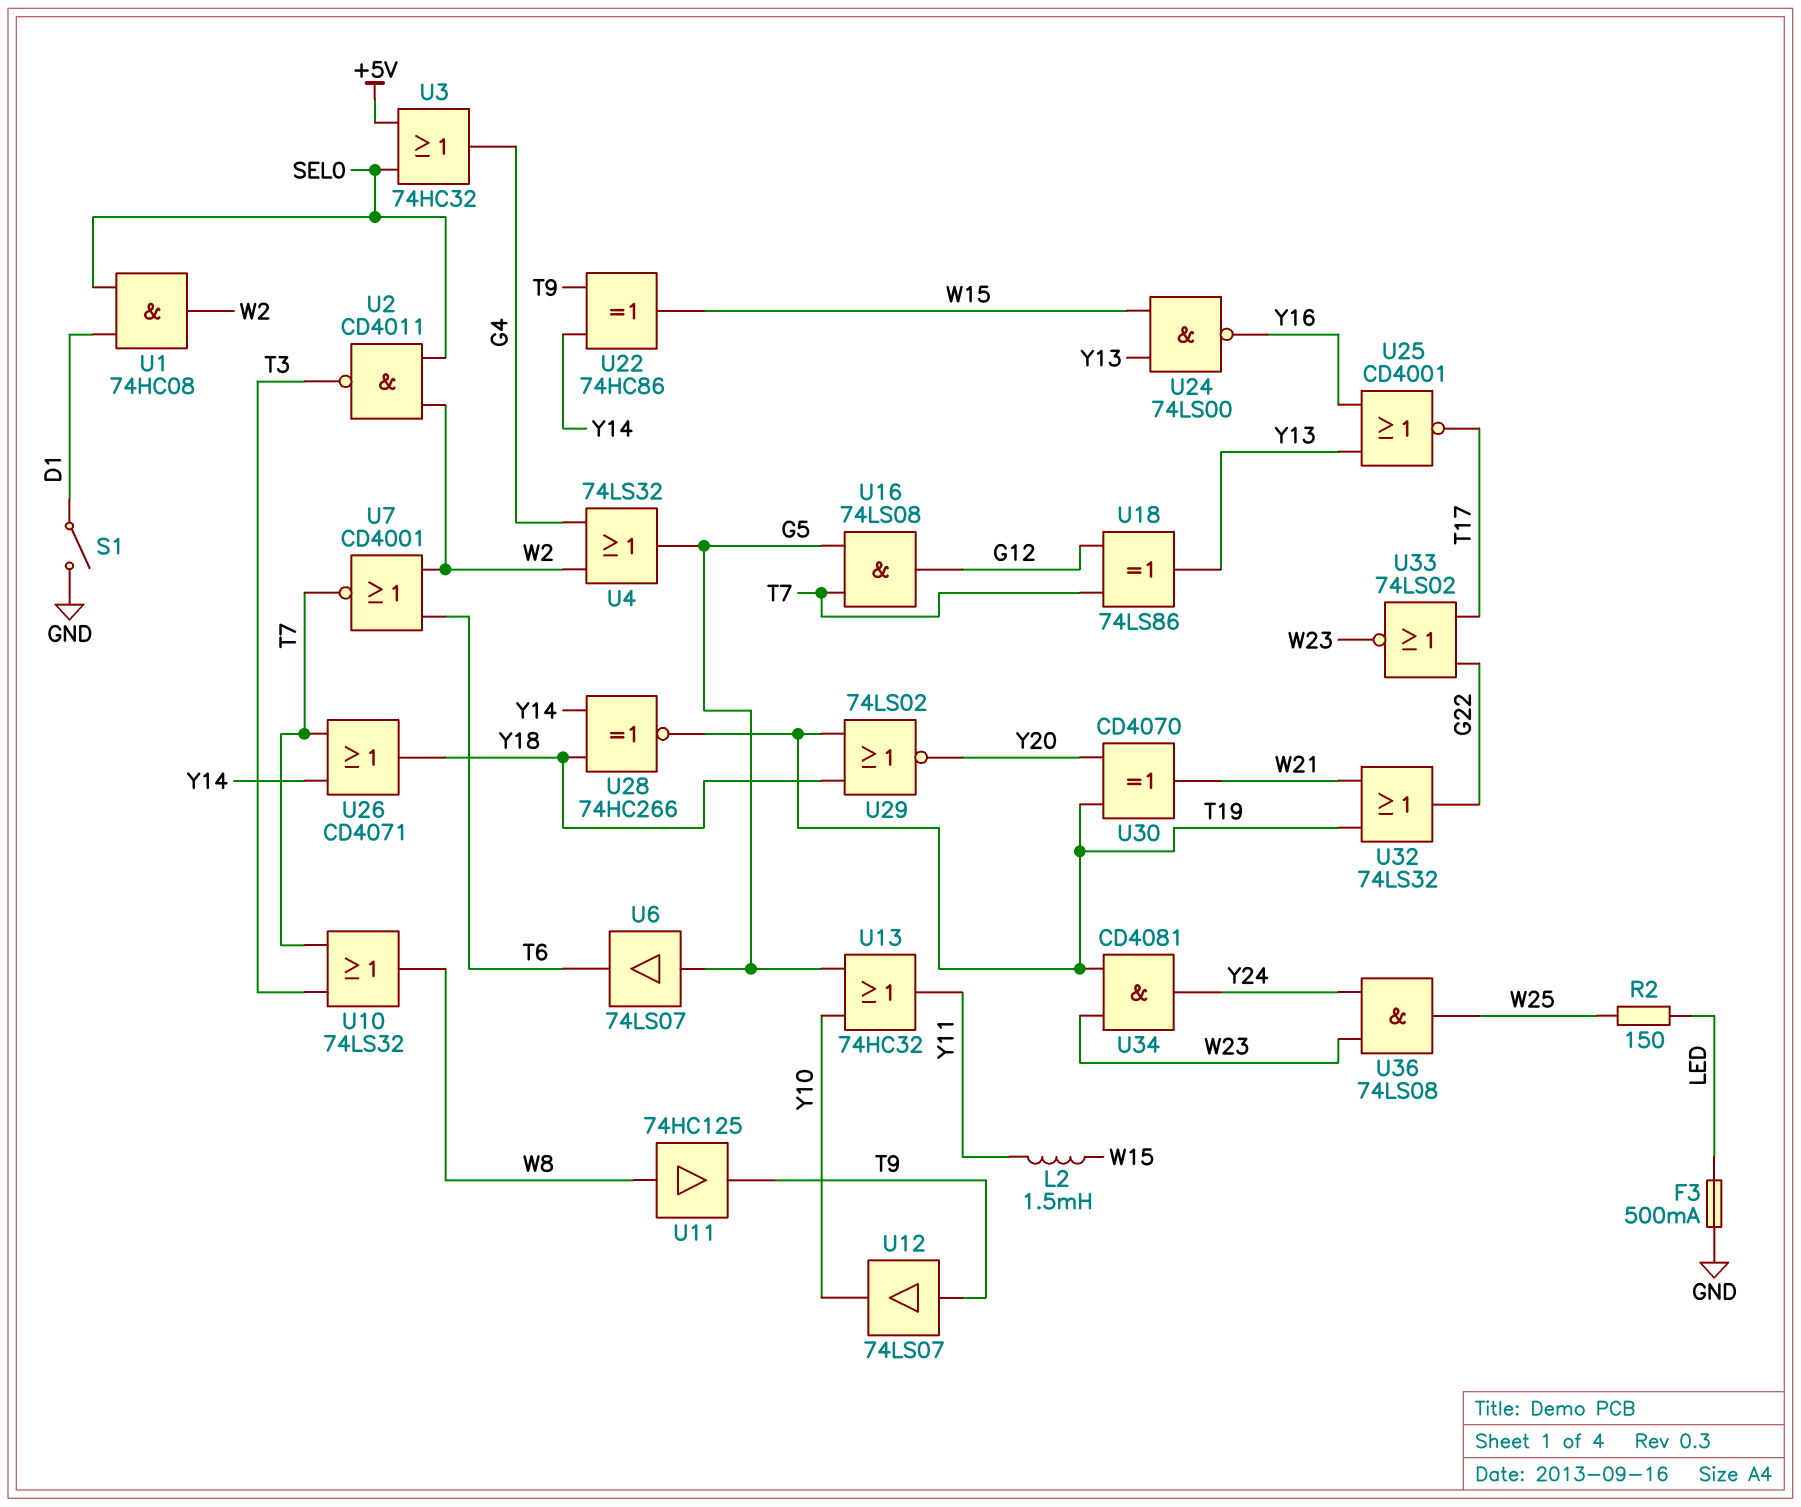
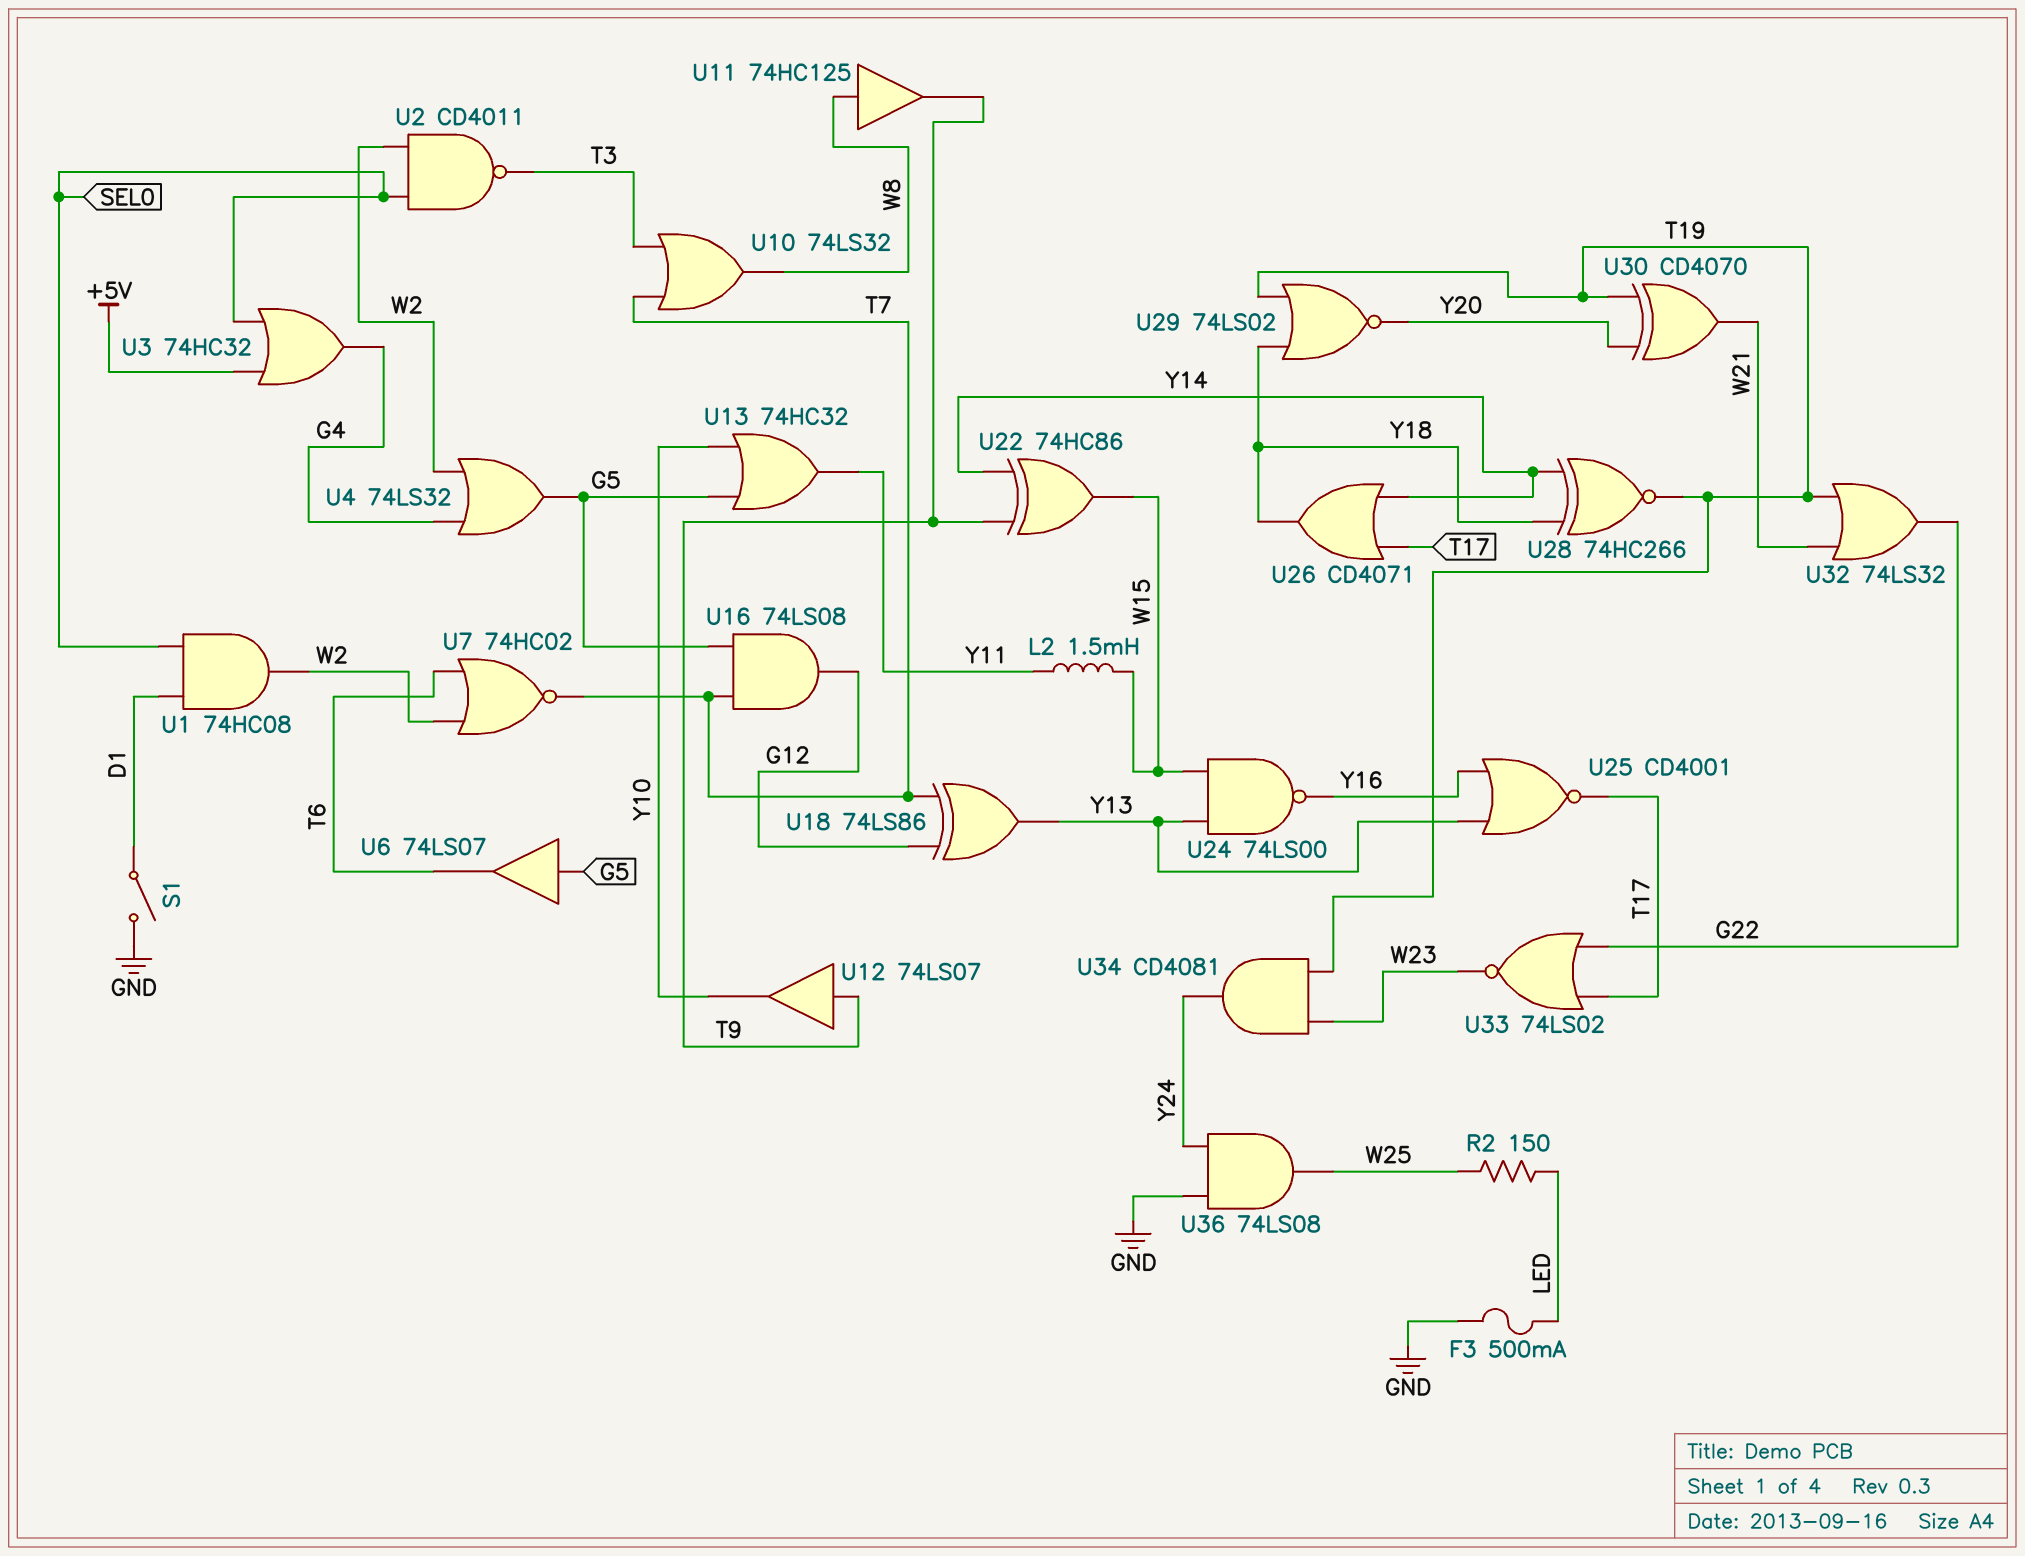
U7: NOR CD4001 (in T6, in W2, out T7) -> NOR 74HC02 (in T6, in W2, out T7)
U26: OR CD4071 (in T7, in Y14, out Y18) -> OR CD4071 (in T17, in Y14, out Y18)
U36: AND 74LS08 (in W23, in Y24, out W25) -> AND 74LS08 (in GND, in Y24, out W25)

